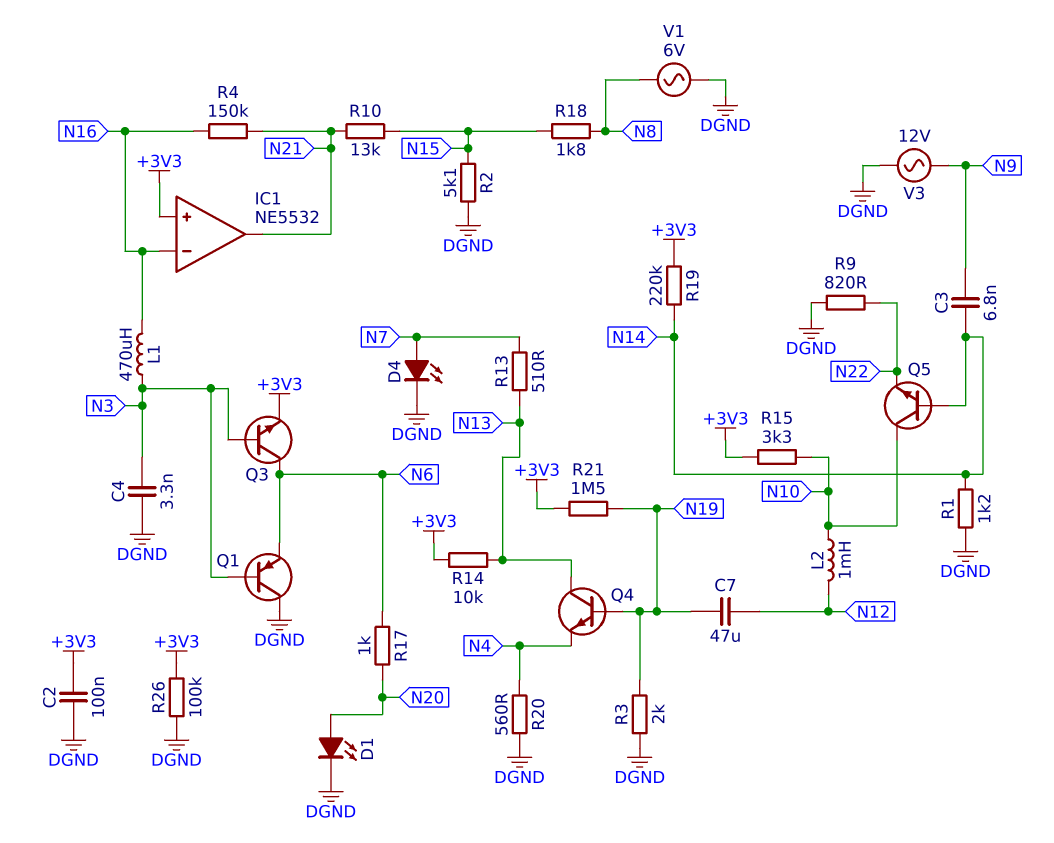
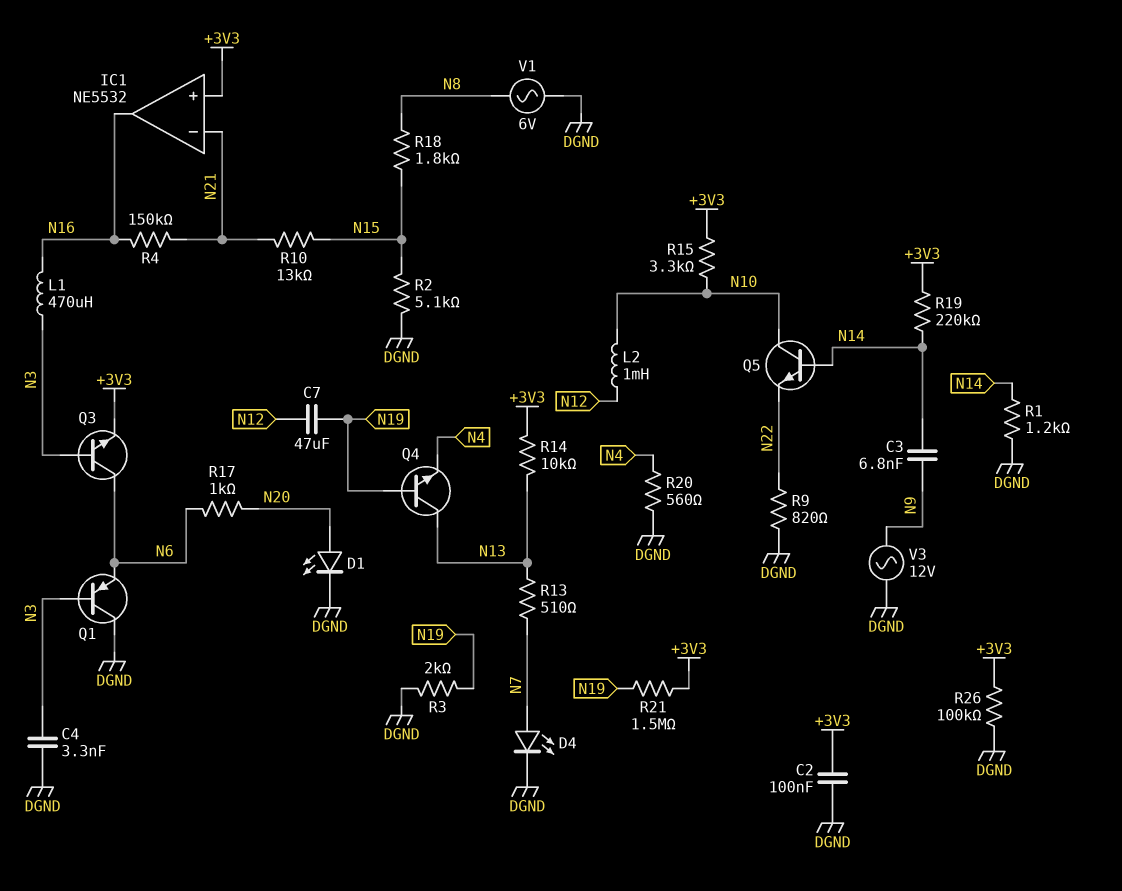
IC1 pin in-: N16 -> N21
IC1 pin out: N21 -> N16

